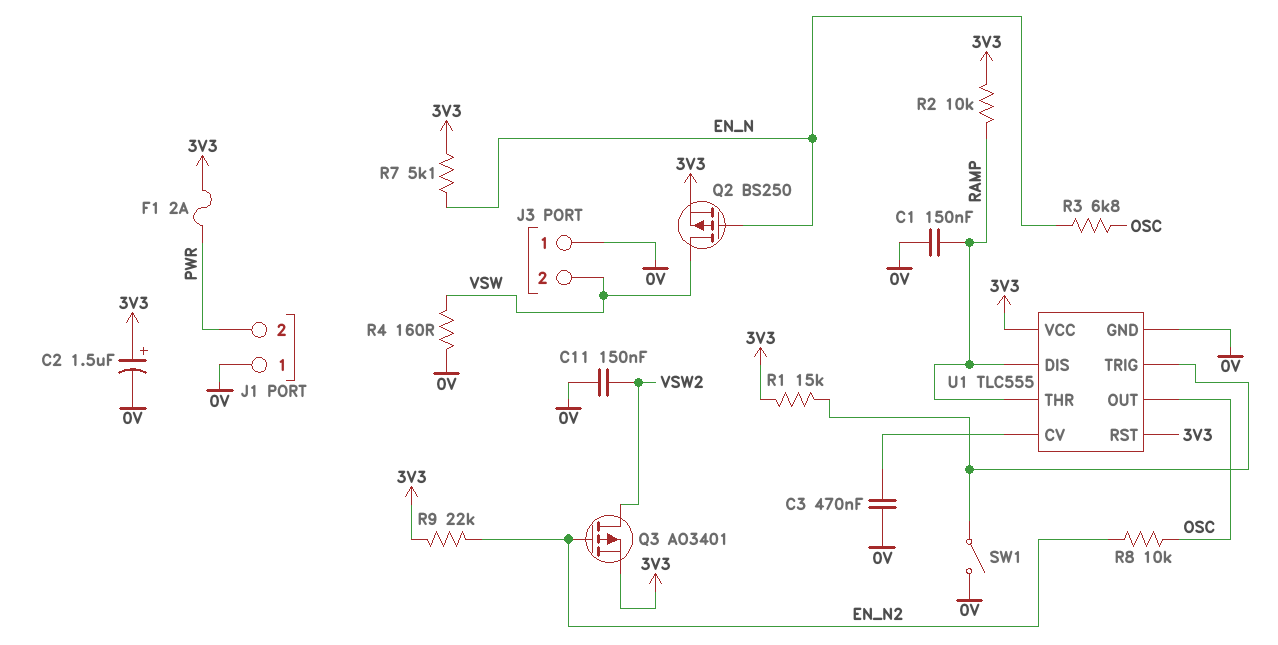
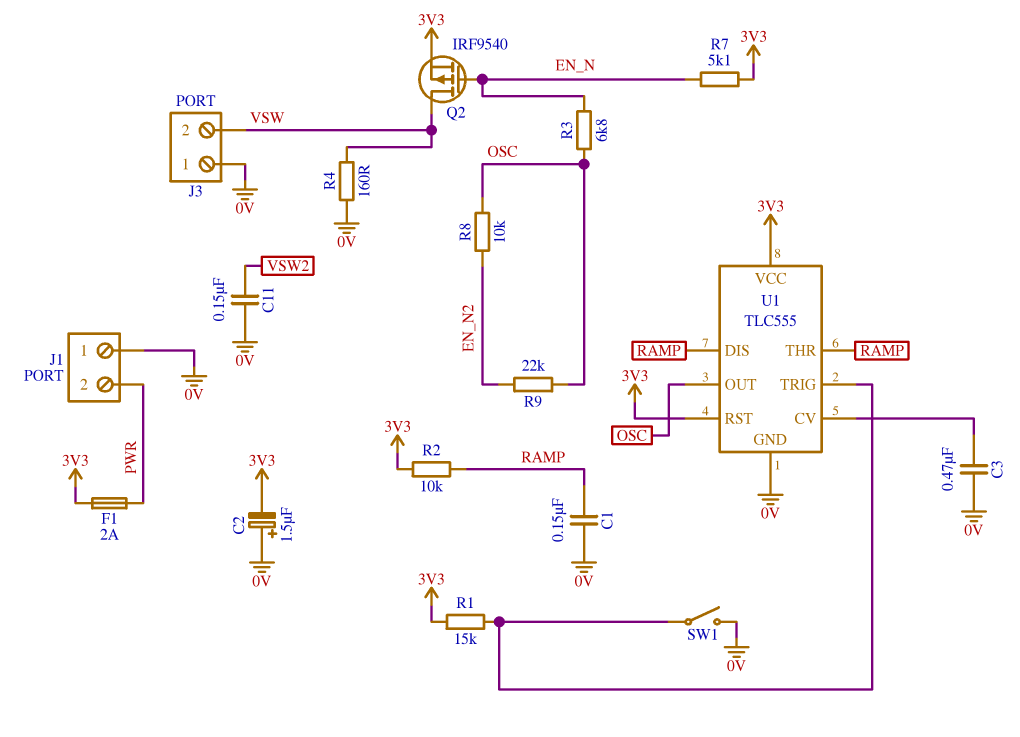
C2: 1.5uF (plus 3V3, minus 0V) -> 1.5uF (plus 0V, minus 3V3)
Q2: PMOS BS250 (G EN_N, D VSW, S 3V3) -> PMOS IRF9540 (G EN_N, D VSW, S 3V3)
Q3: PMOS AO3401 (G EN_N2, D VSW2, S 3V3) -> none
R9: 22k (3V3, EN_N2) -> 22k (EN_N2, OSC)

